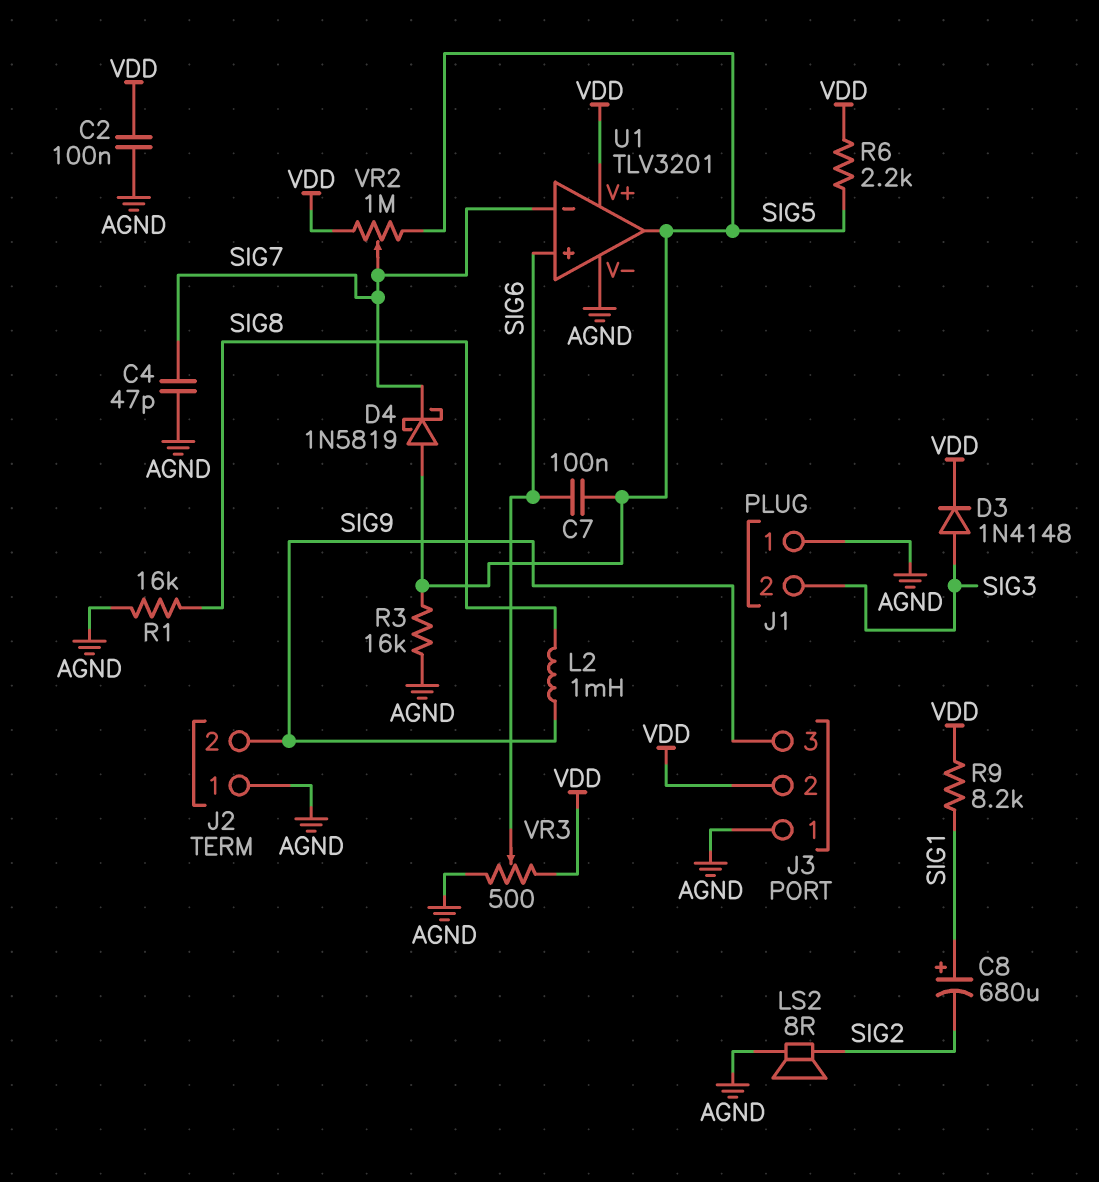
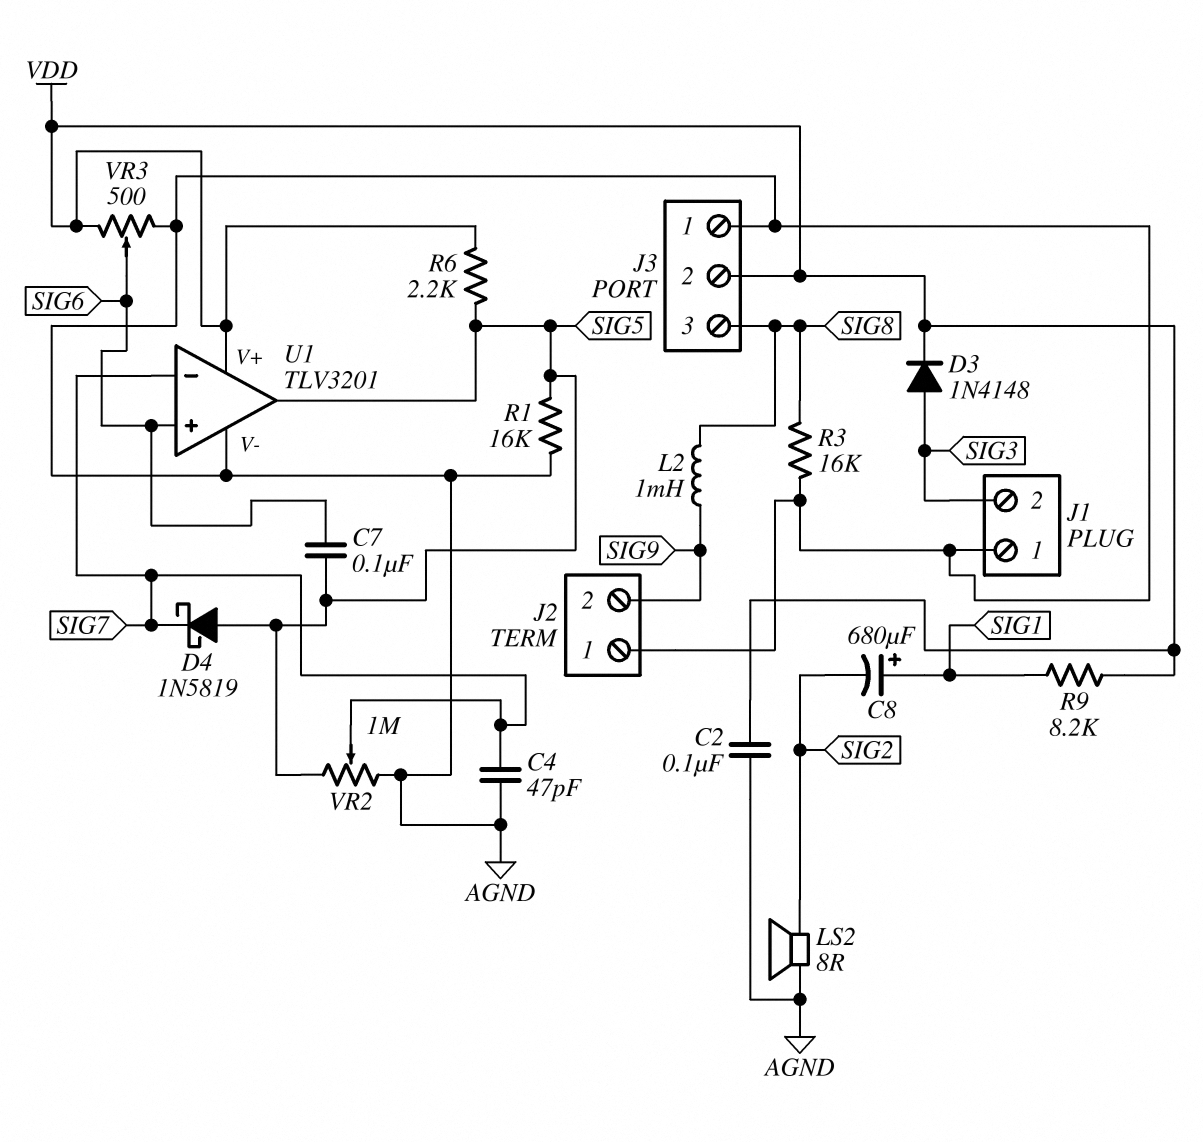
J3 pin 3: SIG9 -> SIG8
R1: 16k (AGND, SIG8) -> 16k (AGND, SIG5)
R3: 16k (AGND, SIG5) -> 16k (AGND, SIG8)
VR2: 1M (SIG5, VDD, wiper SIG7) -> 1M (AGND, SIG5, wiper SIG7)

